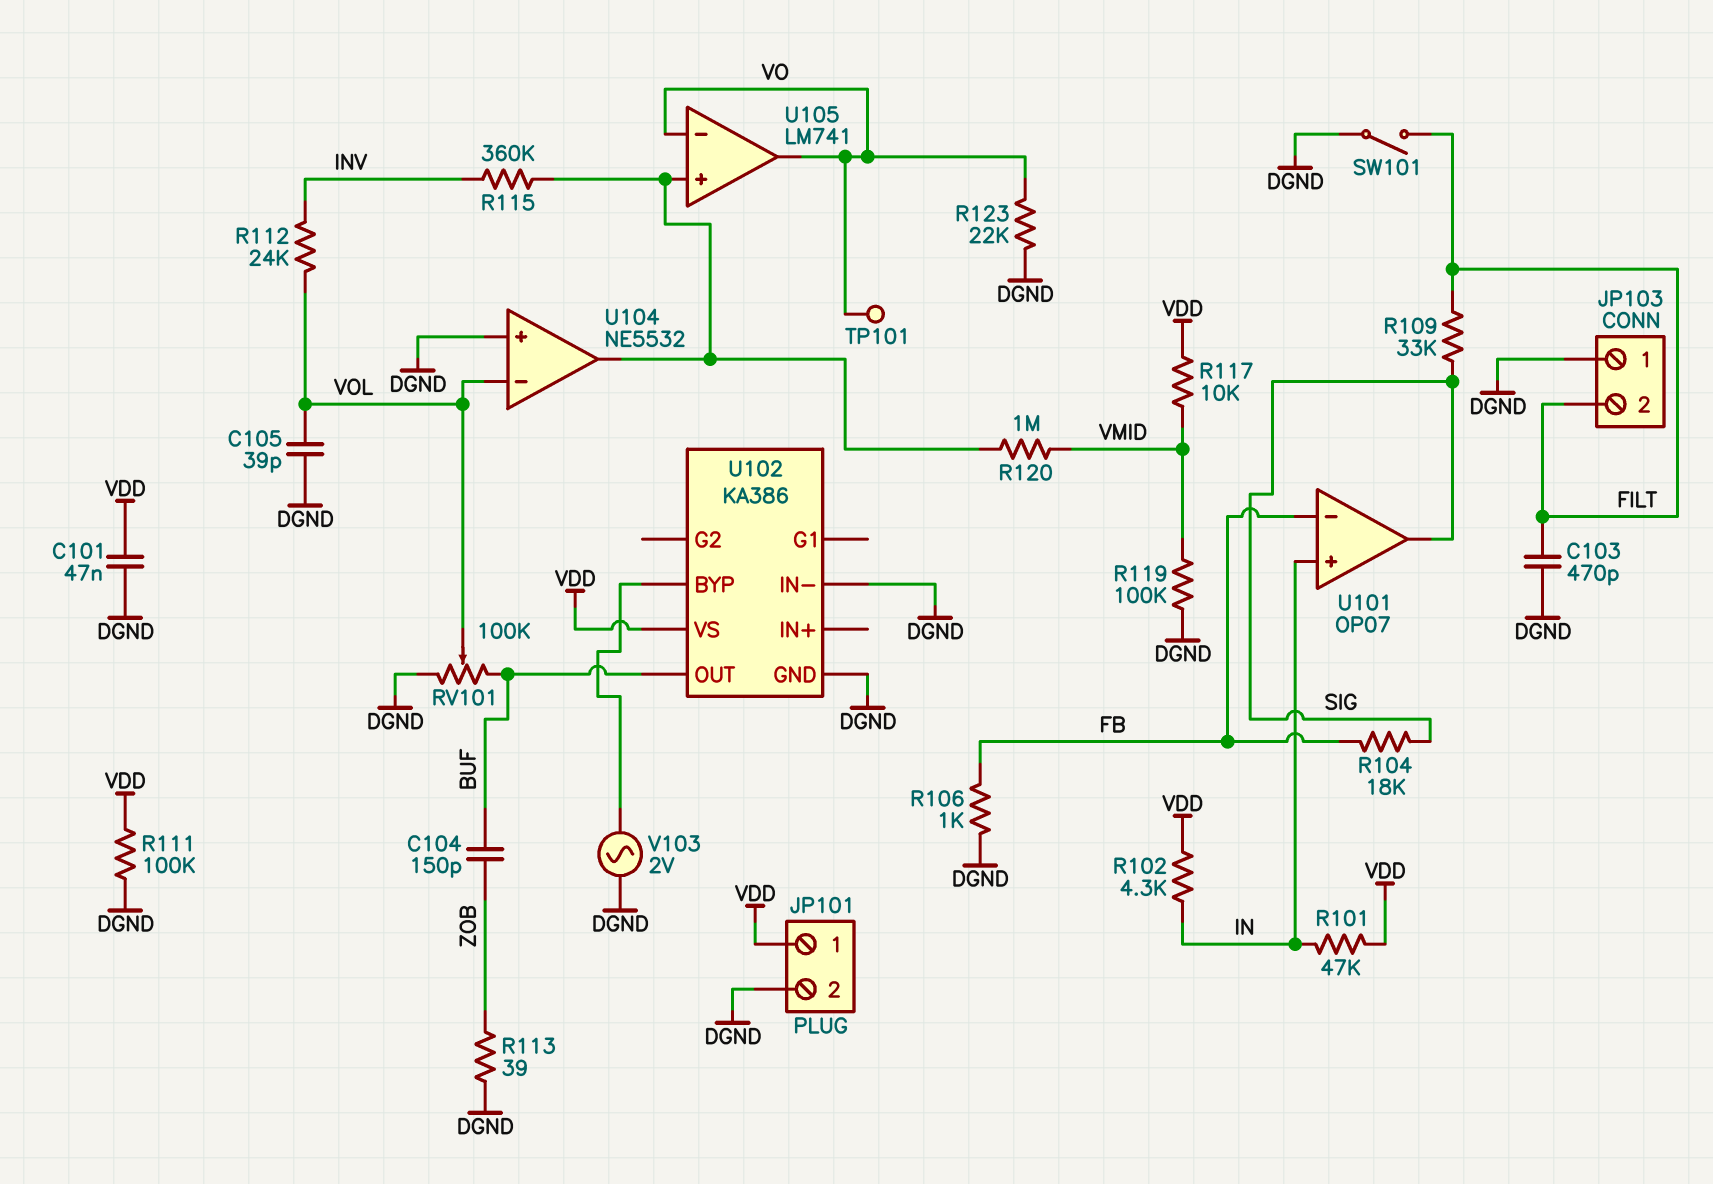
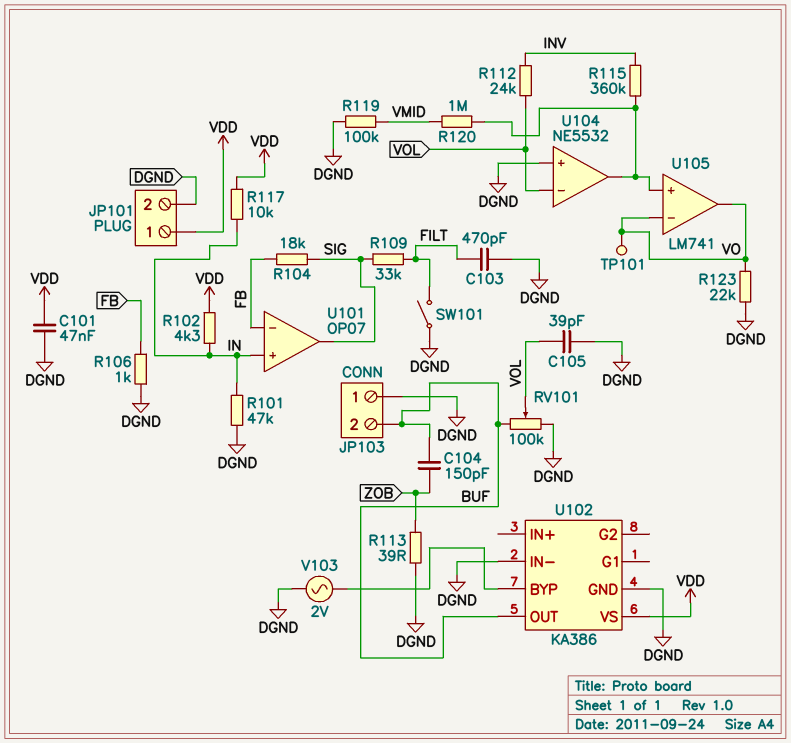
JP103 pin 2: FILT -> BUF
R101: 47k (IN, VDD) -> 47k (DGND, IN)
R111: 100k (DGND, VDD) -> none
R117: 10k (VDD, VMID) -> 10k (IN, VDD)

